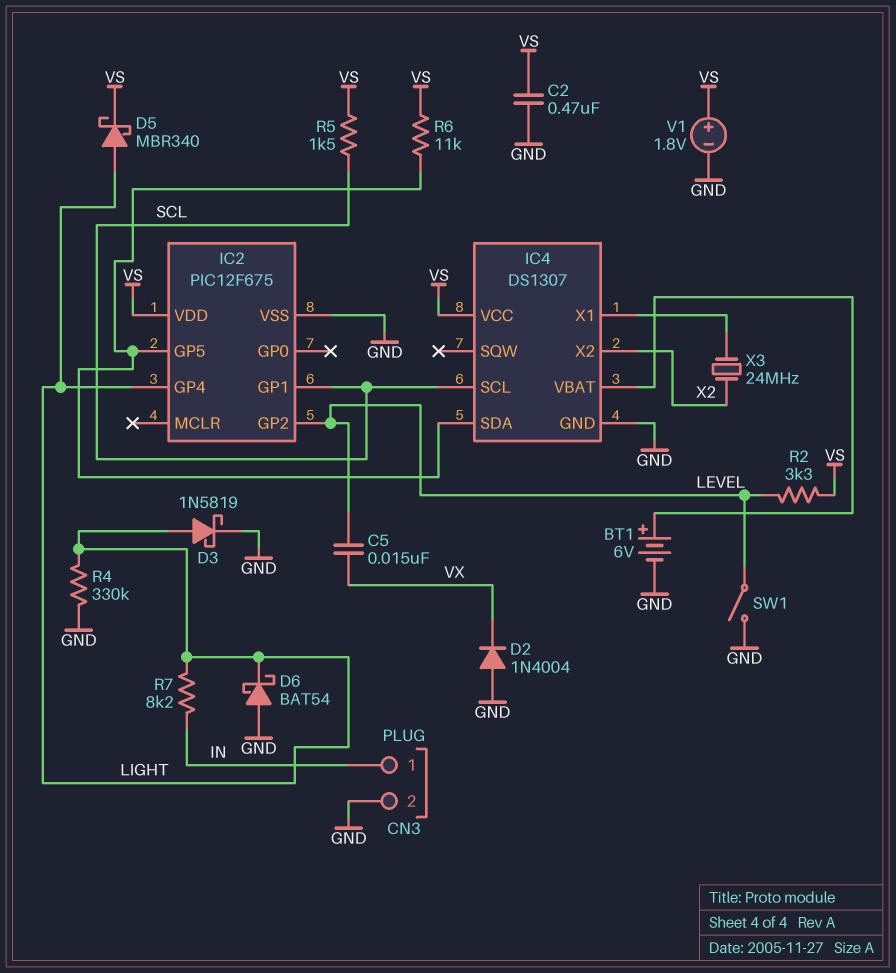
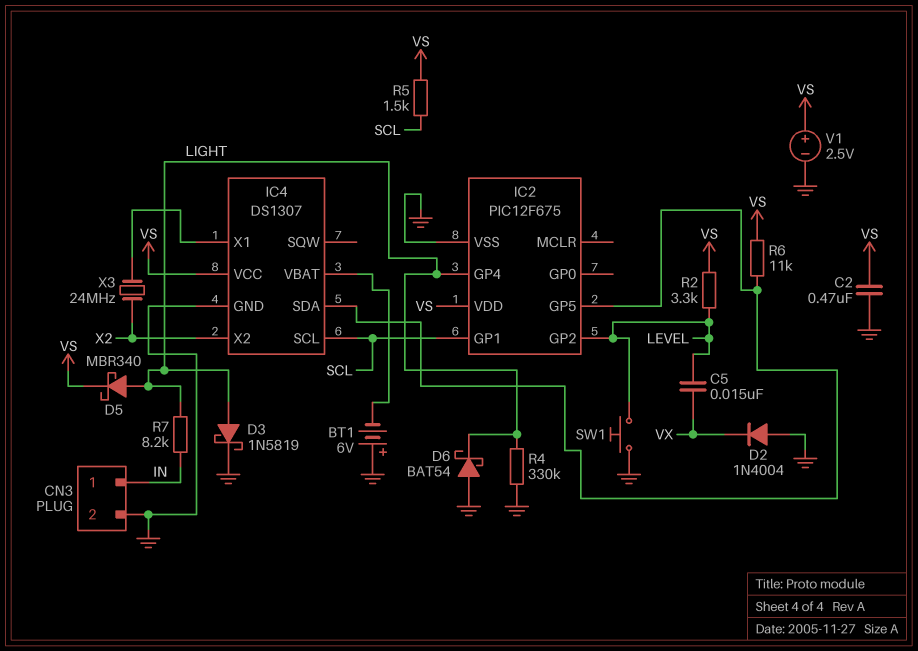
BT1: 6V (plus IC4/VBAT, minus GND) -> 6V (plus GND, minus IC4/VBAT)
SW1: switch (GND, LEVEL) -> button (GND, LEVEL)
V1: 1.8V (plus VS, minus GND) -> 2.5V (plus VS, minus GND)

